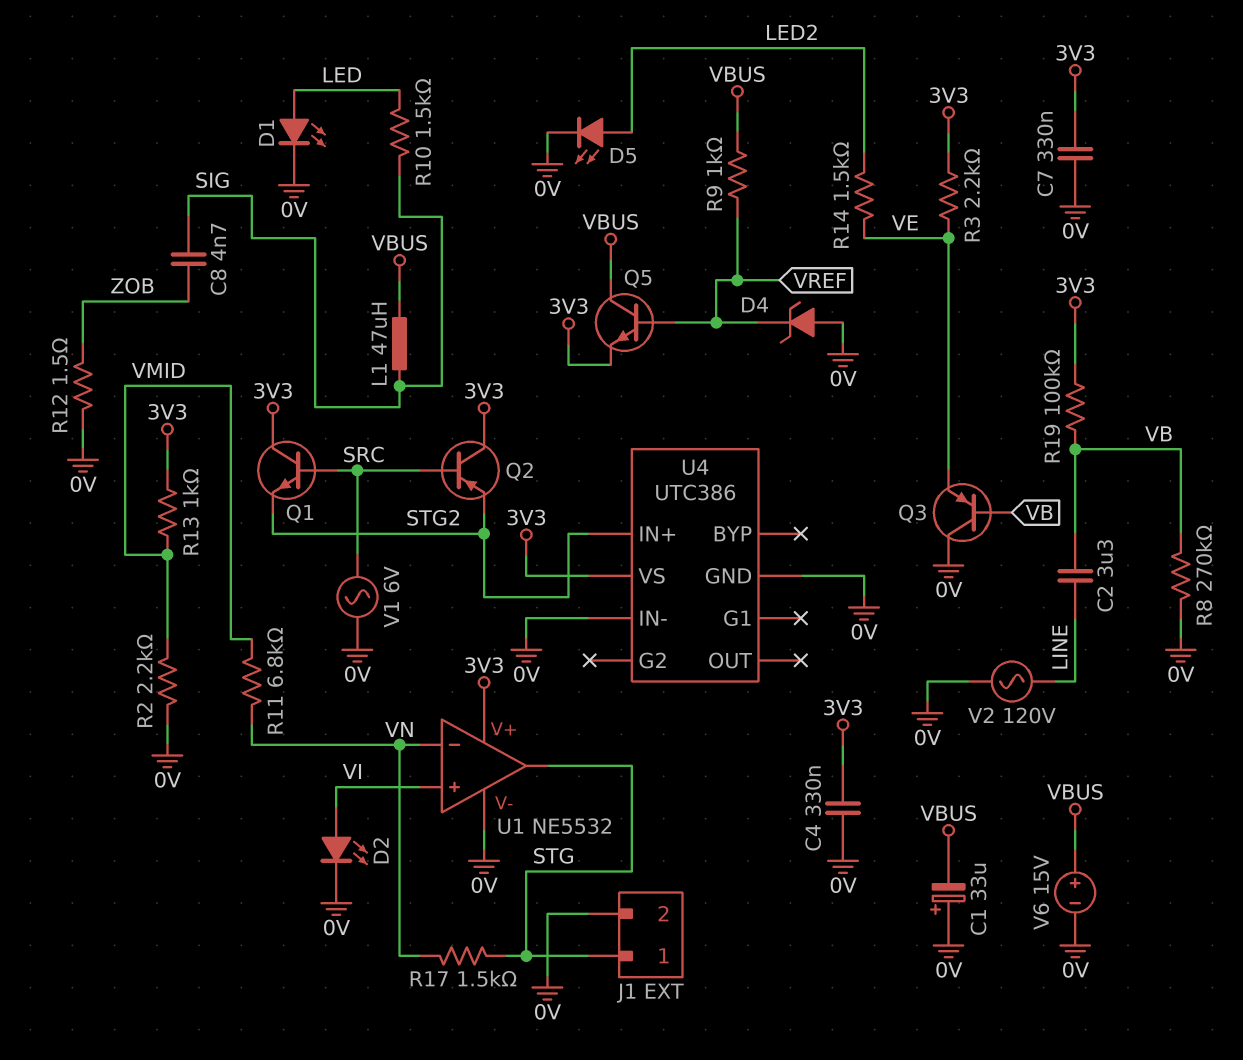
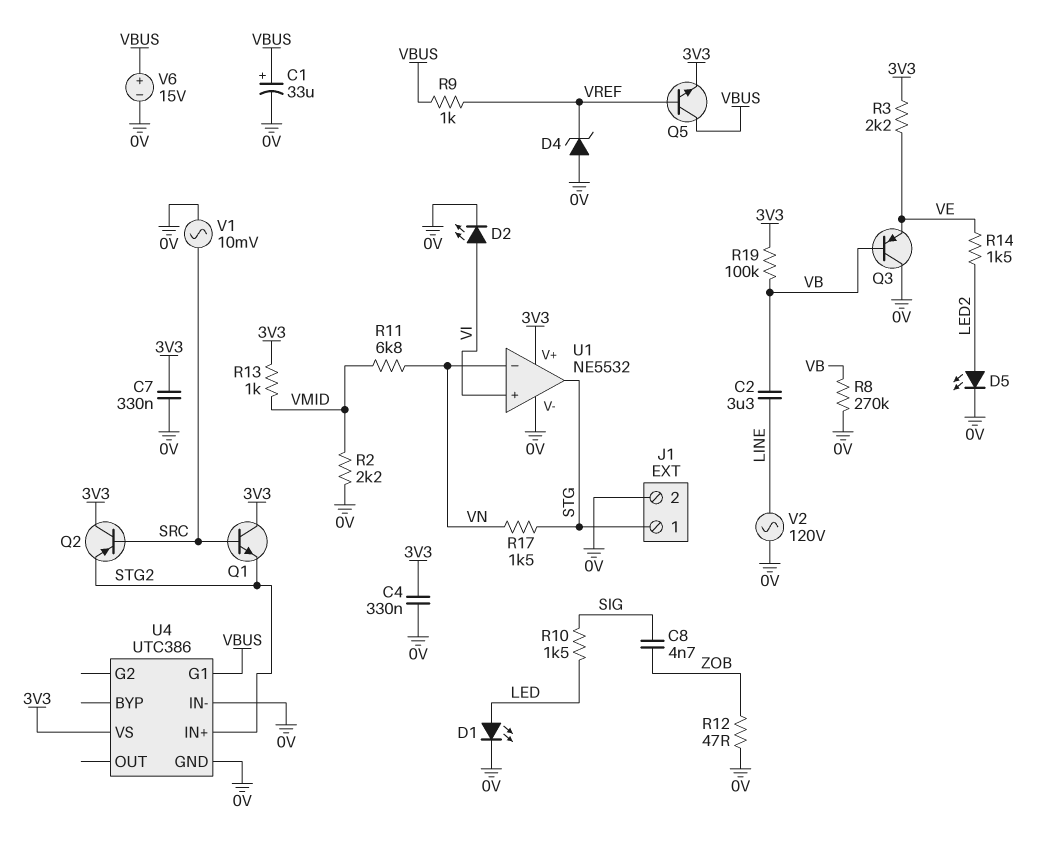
C1: 33uF (plus 0V, minus VBUS) -> 33uF (plus VBUS, minus 0V)
L1: 47uH (SIG, VBUS) -> none
R12: 1.5 (0V, ZOB) -> 47 (0V, ZOB)
U4 pin G1: none -> VBUS
V1: AC 6V (0V, SRC) -> AC 10mV (0V, SRC)

